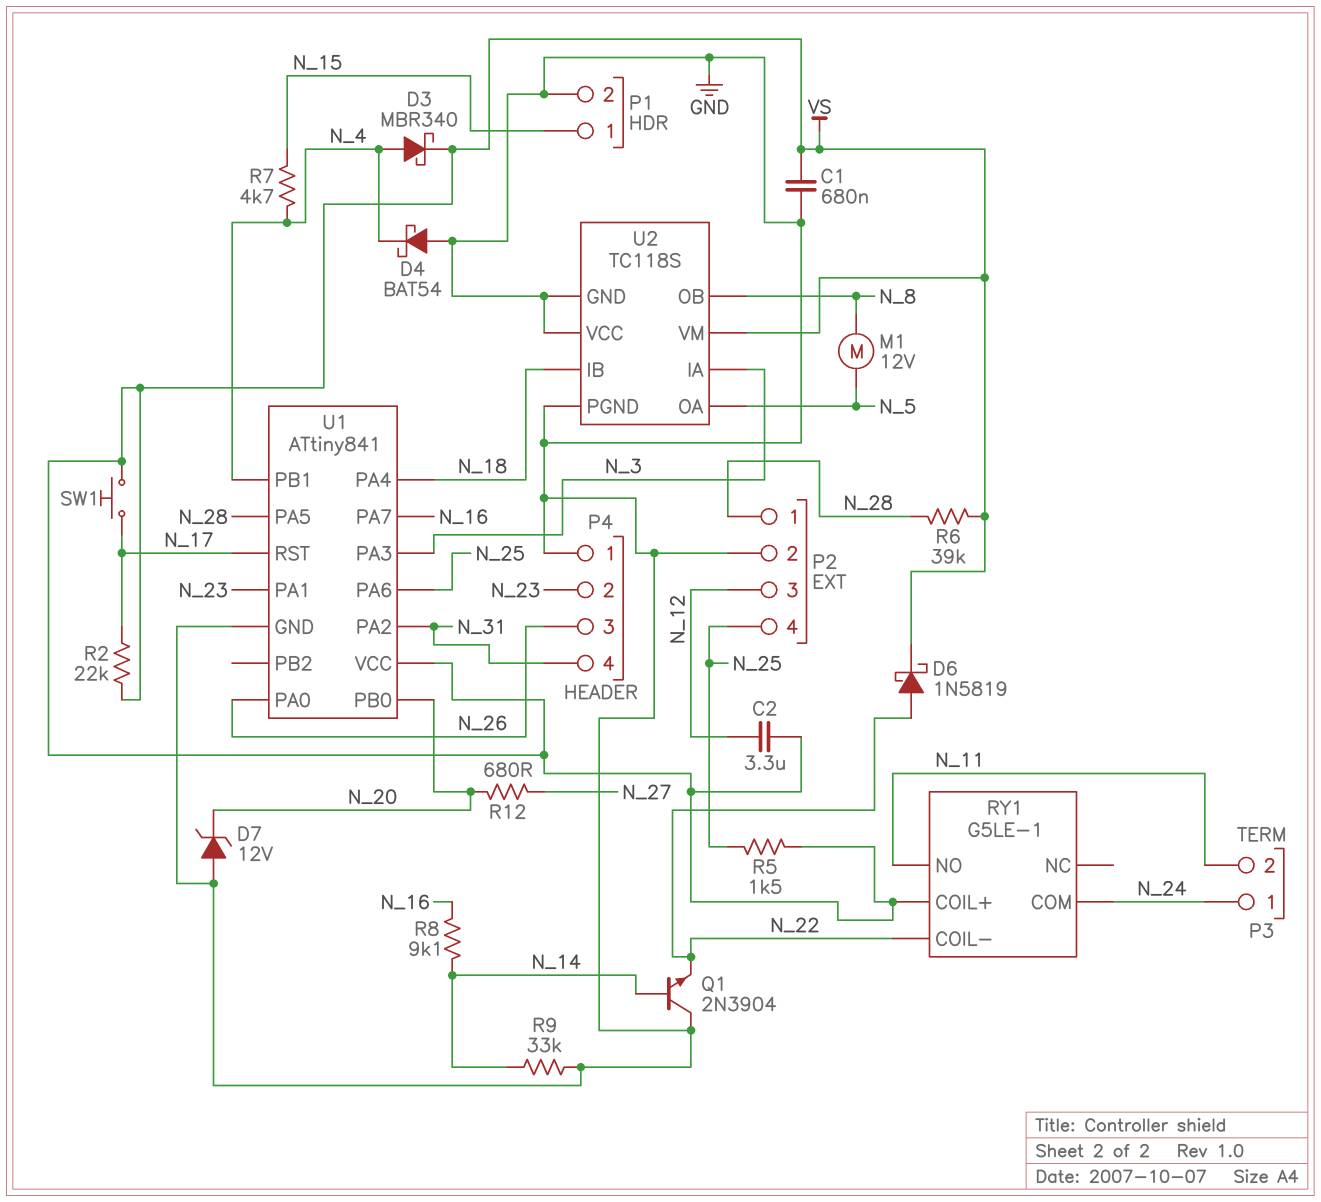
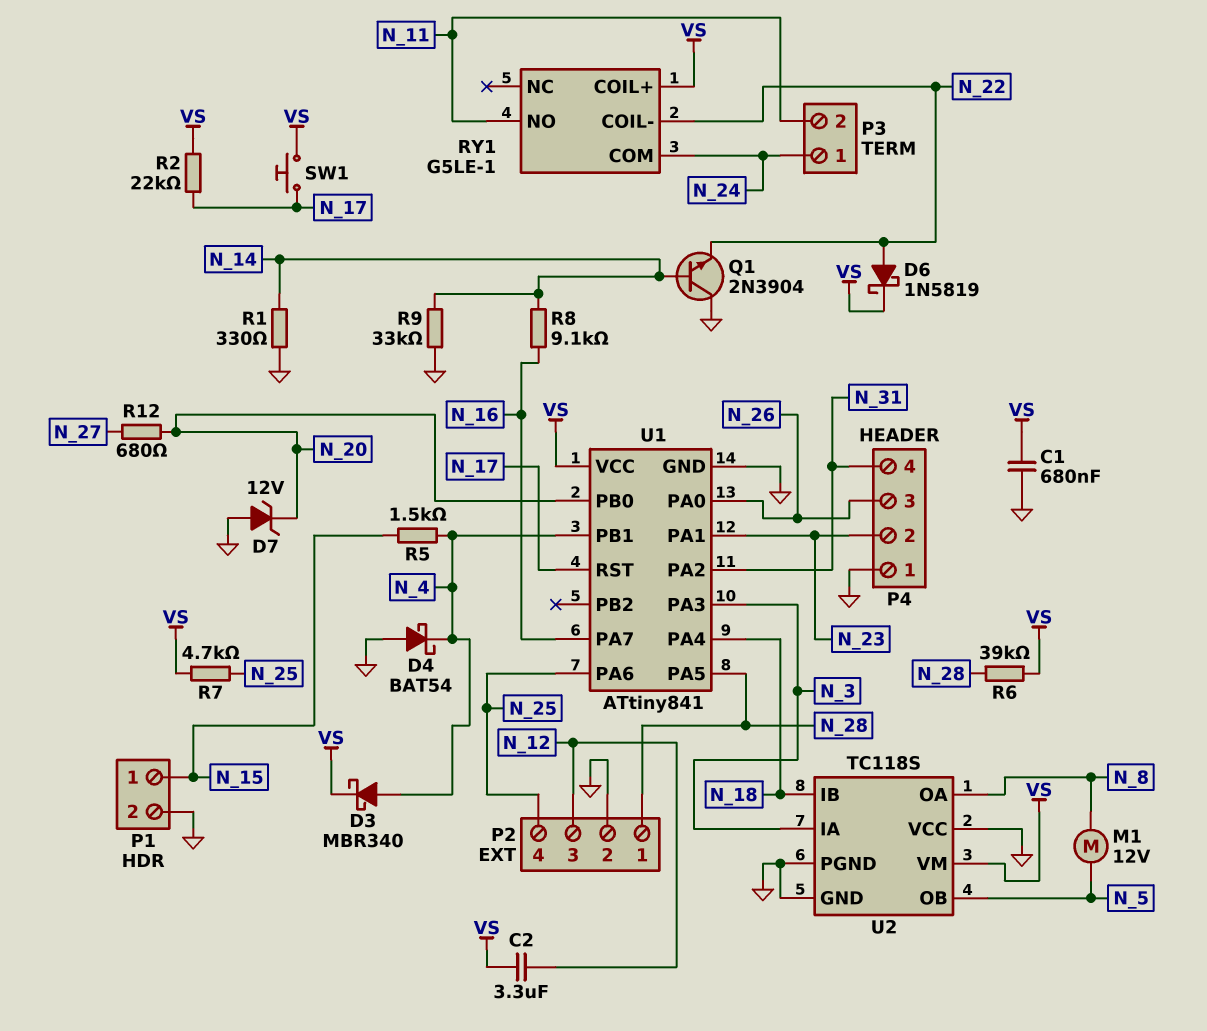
R1: none -> 330 (GND, N_14)
R5: 1.5k (N_25, VS) -> 1.5k (N_4, N_15)
R7: 4.7k (N_4, N_15) -> 4.7k (N_25, VS)
U2 pin OA: N_5 -> N_8
U2 pin OB: N_8 -> N_5

